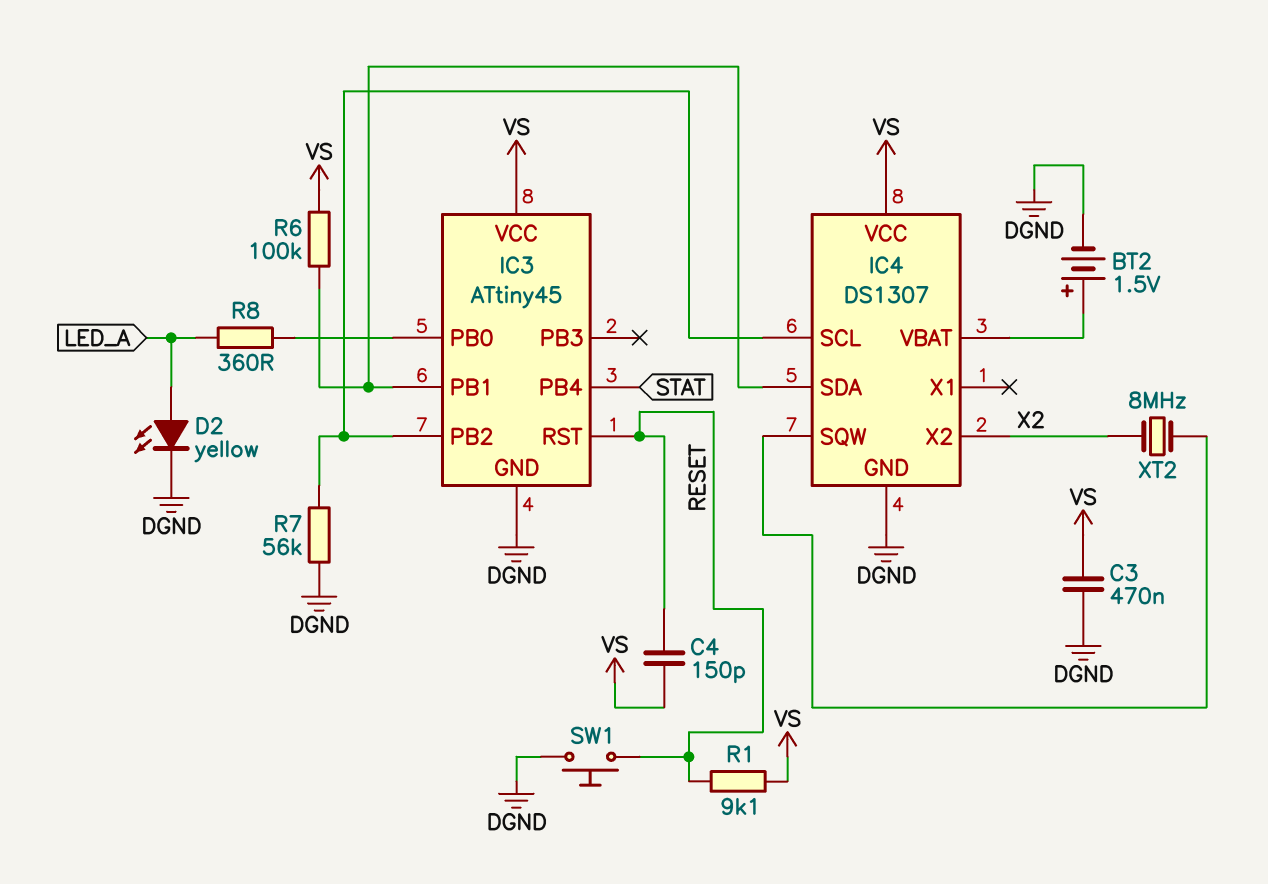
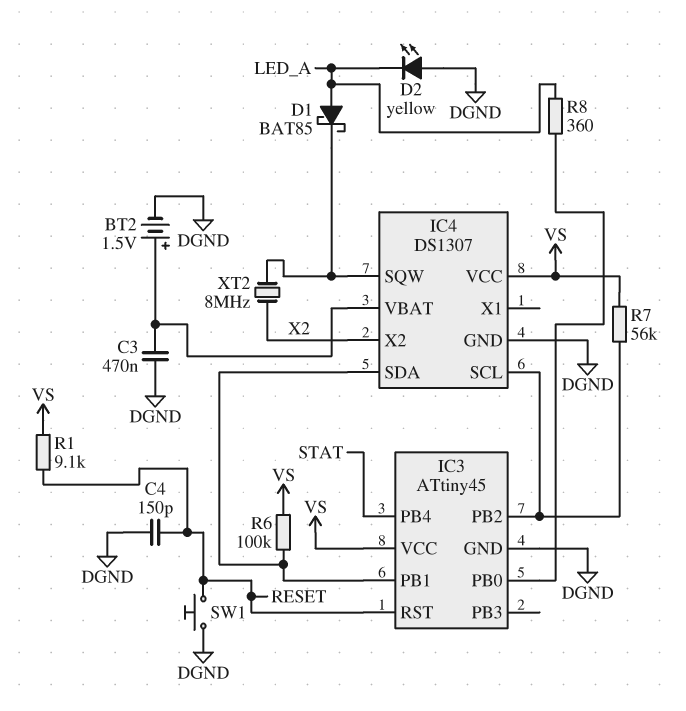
C3: 470nF (DGND, VS) -> 470nF (DGND, IC4/VBAT)
C4: 150pF (RESET, VS) -> 150pF (DGND, RESET)
D1: none -> schottky BAT85 (A LED_A, K IC4/SQW)
D2: LED yellow (A LED_A, K DGND) -> LED yellow (A DGND, K LED_A)
R7: 56k (DGND, IC3/PB2) -> 56k (IC3/PB2, VS)

